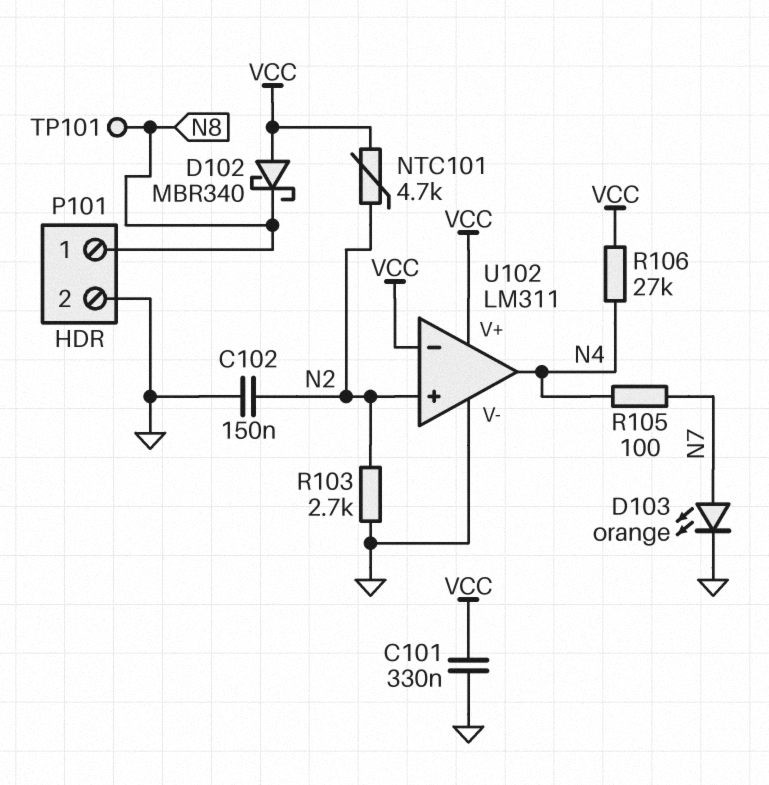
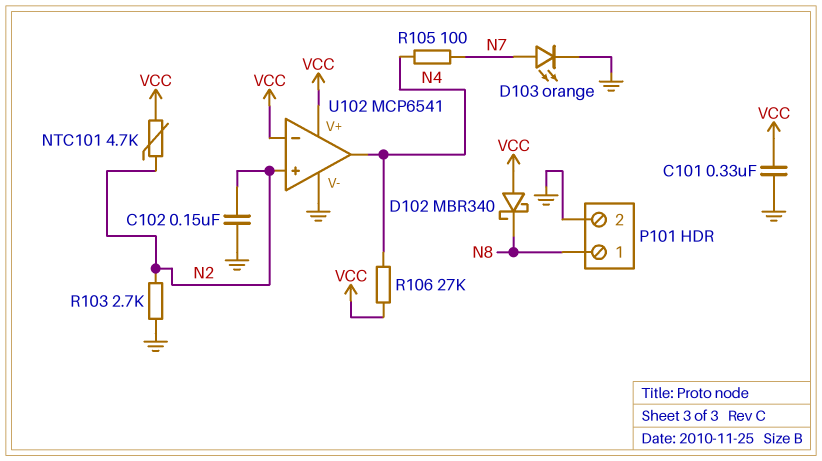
TP101: test point (N8) -> none
U102: LM311 -> MCP6541

